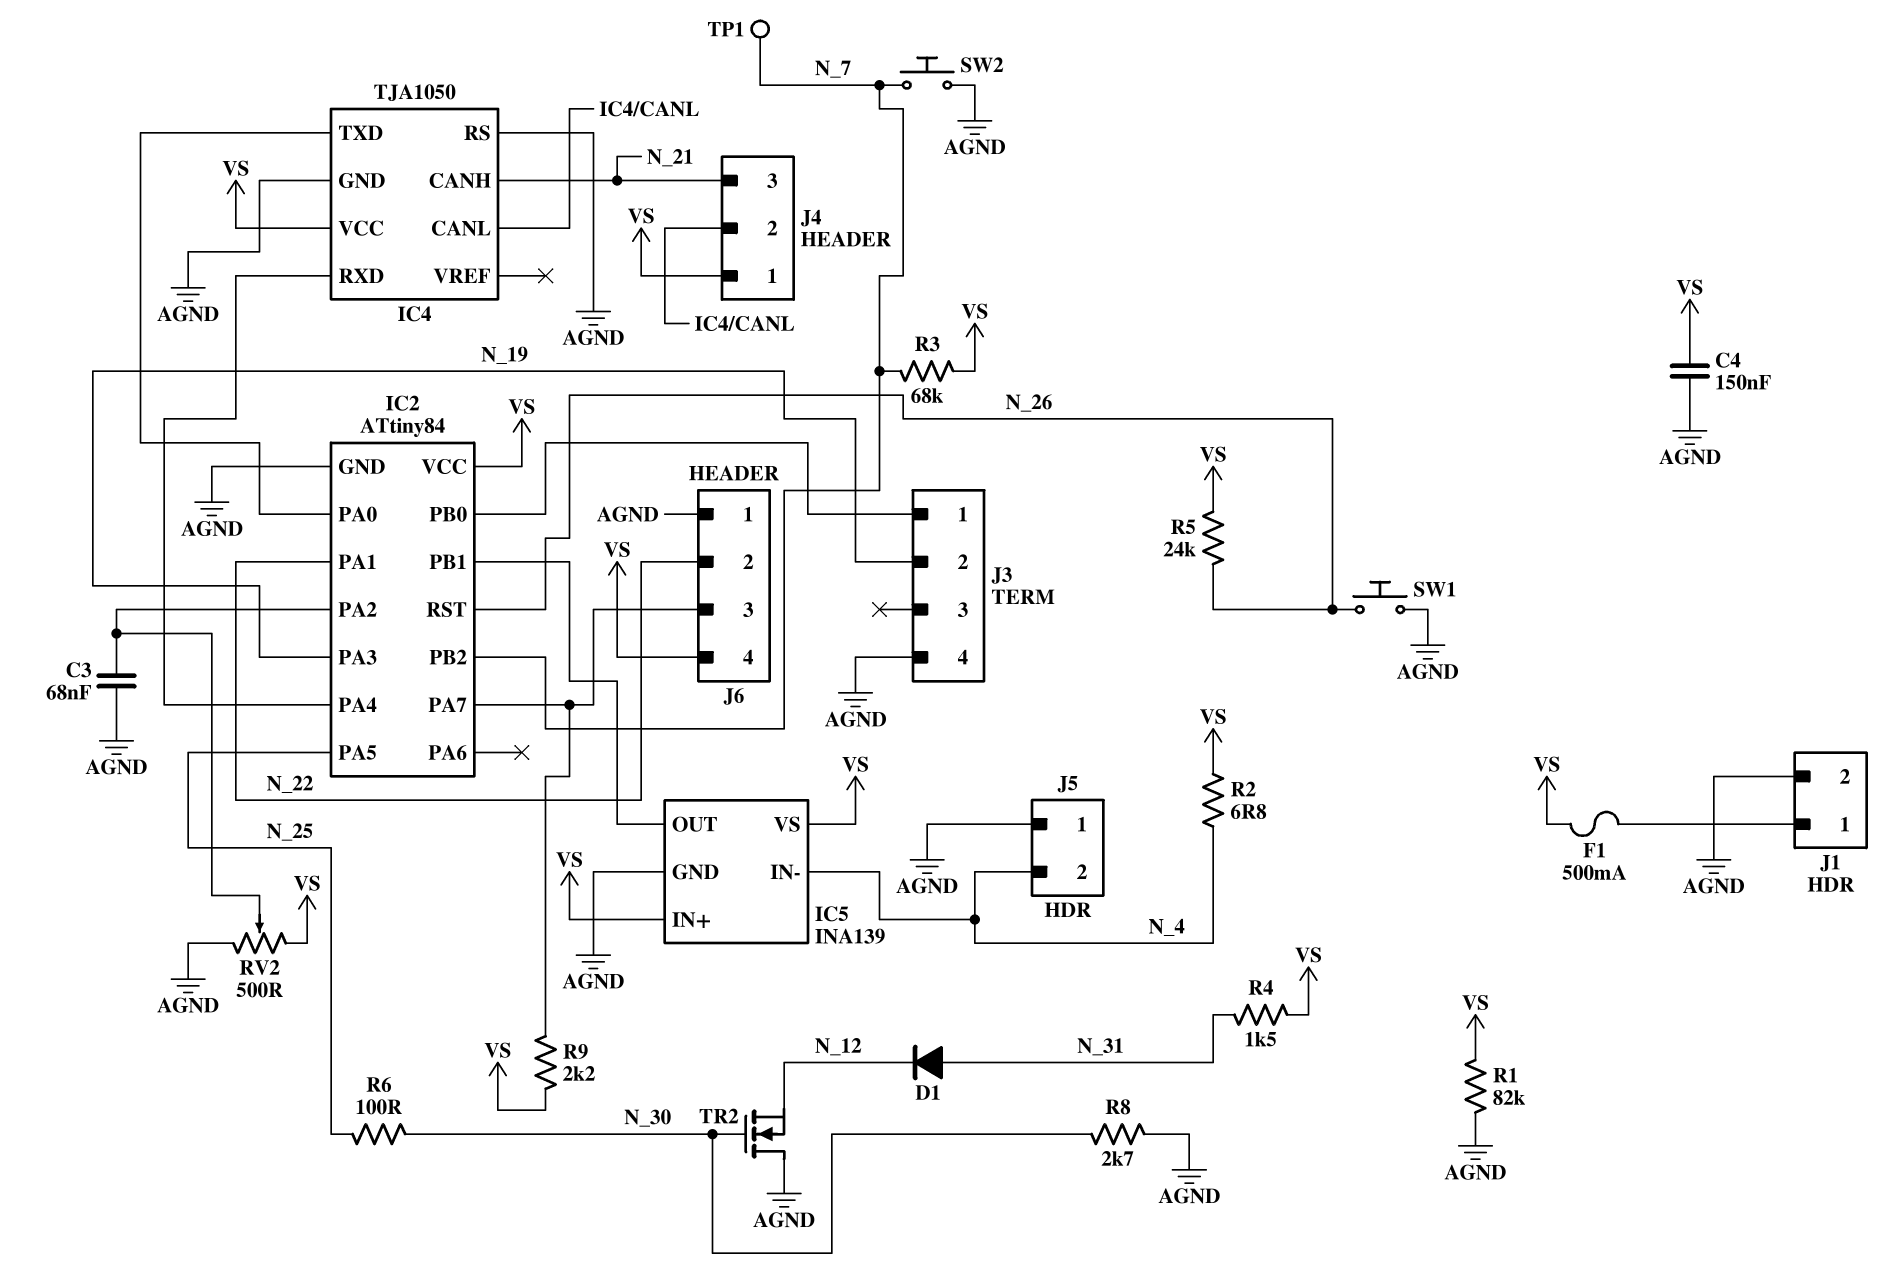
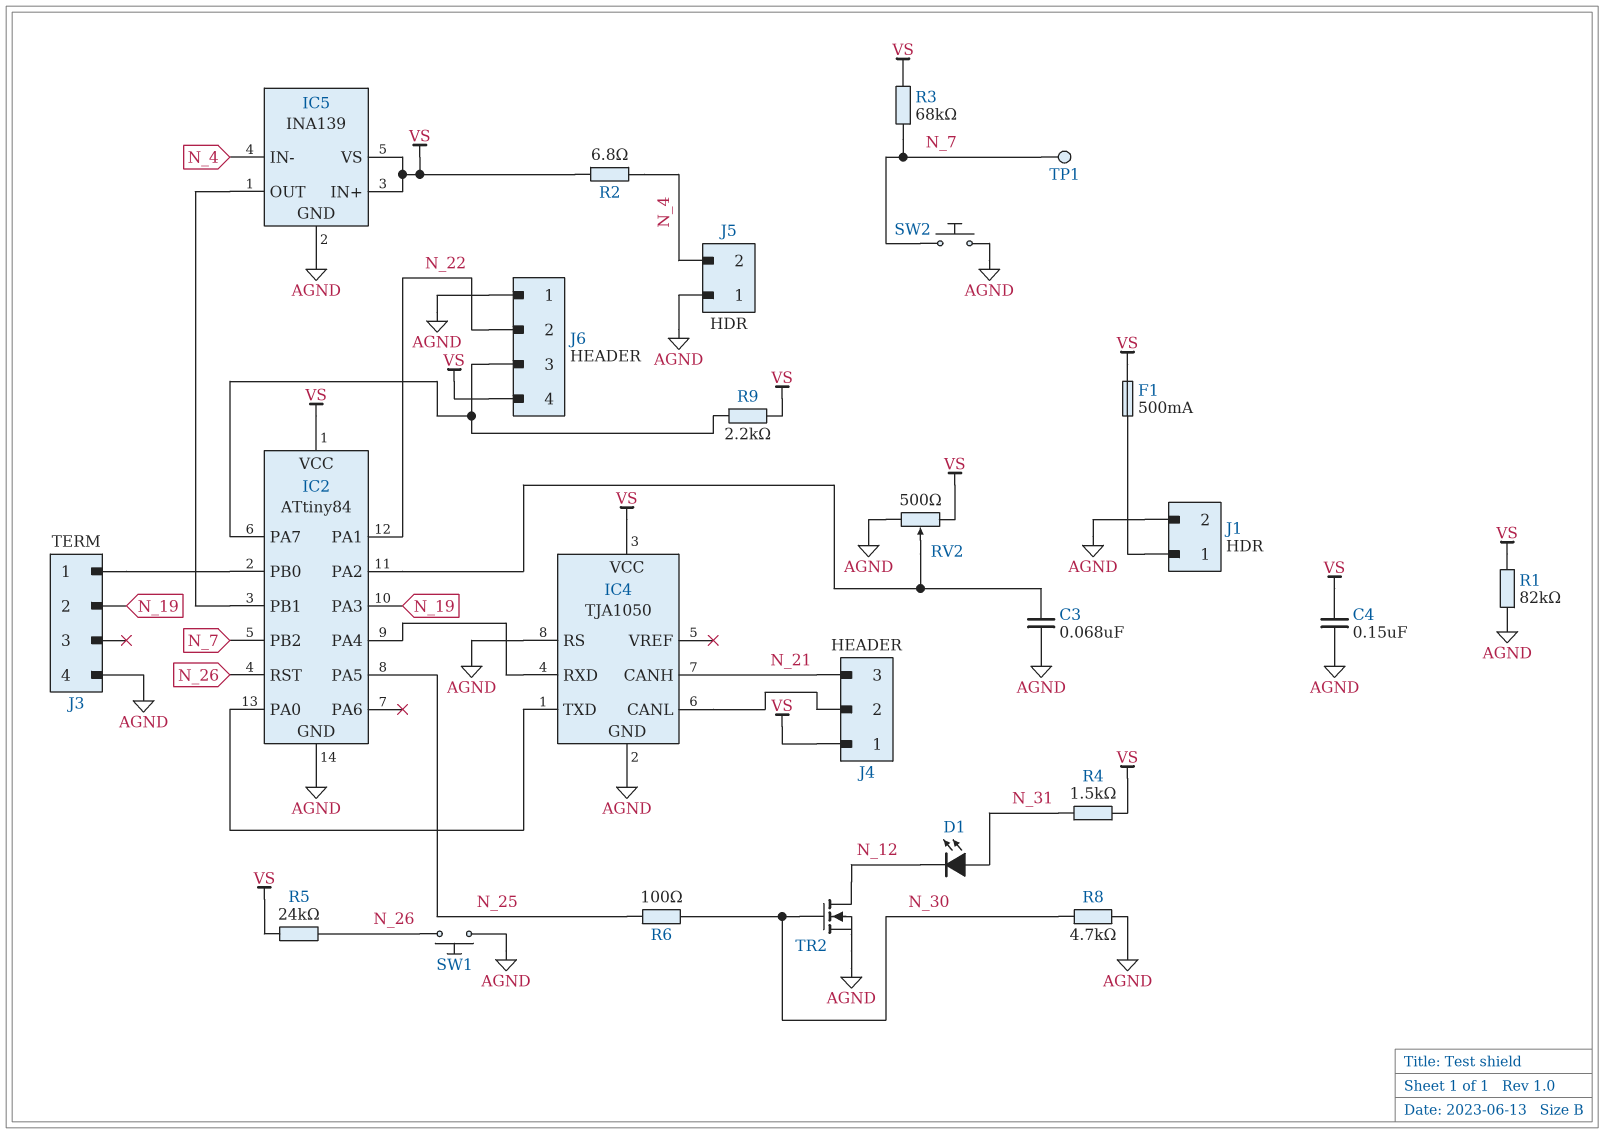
D1: diode (A N_31, K N_12) -> LED (A N_31, K N_12)
R8: 2.7k (AGND, N_30) -> 4.7k (AGND, N_30)
TR2: NMOS (G N_30, D AGND, S N_12) -> NMOS (G N_30, D N_12, S AGND)

